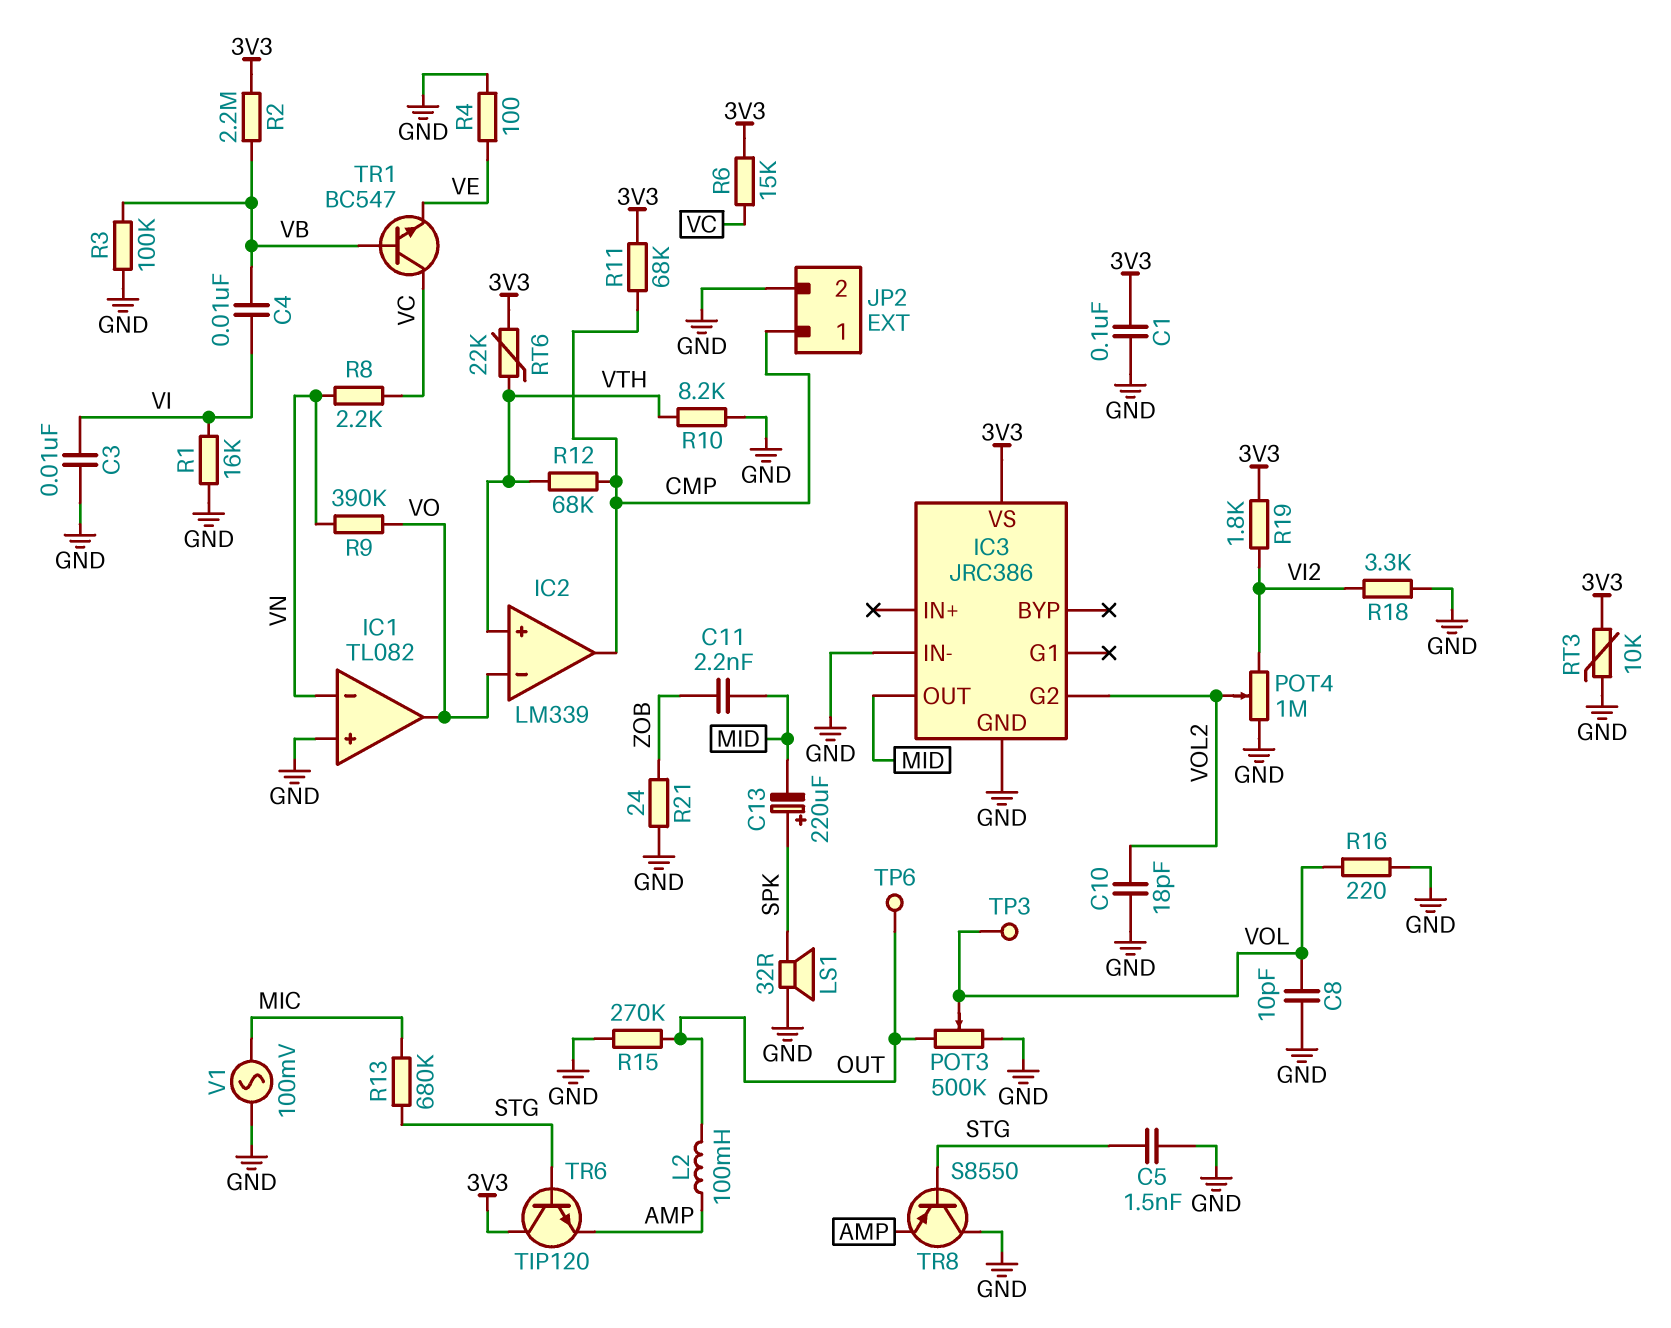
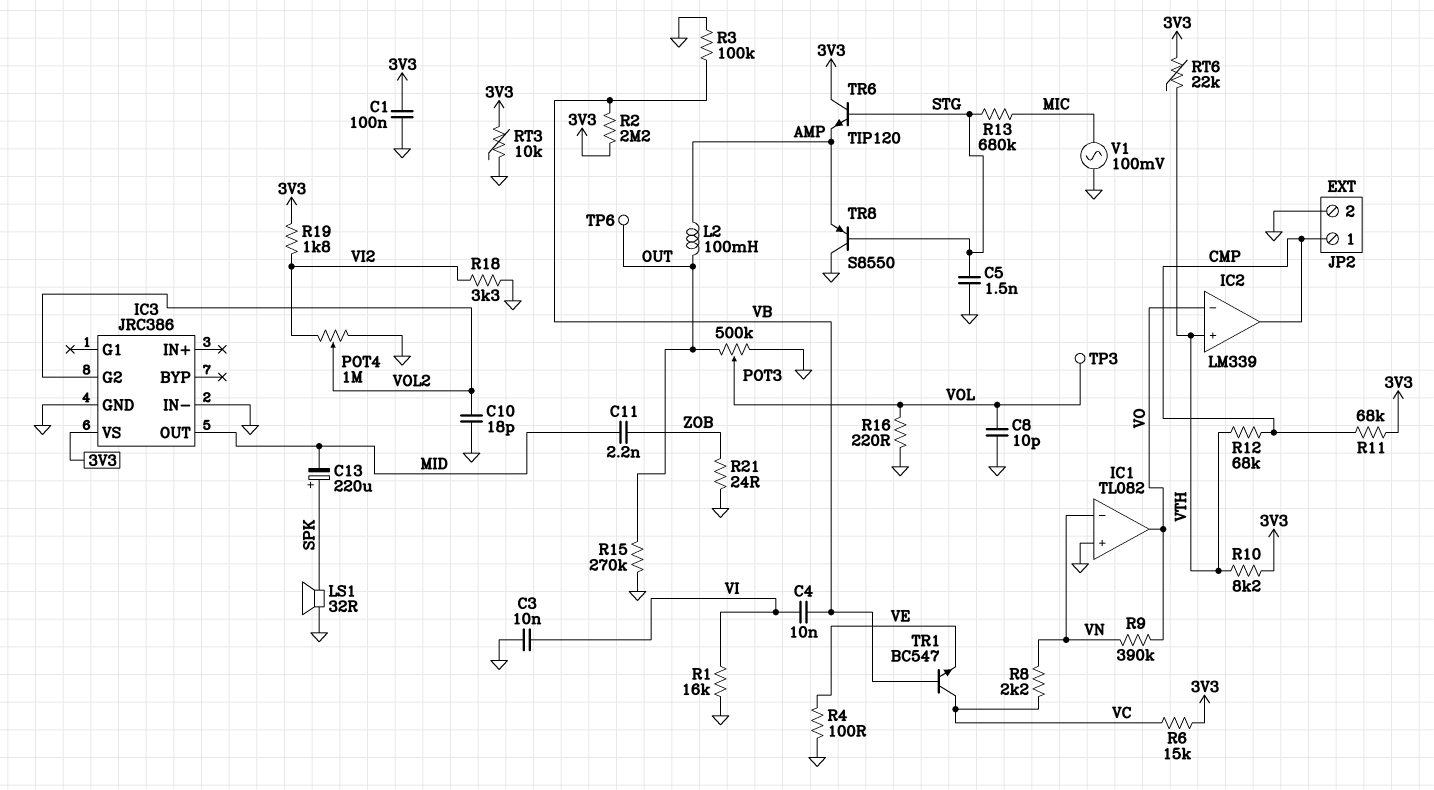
R10: 8.2k (GND, VTH) -> 8.2k (3V3, VTH)

